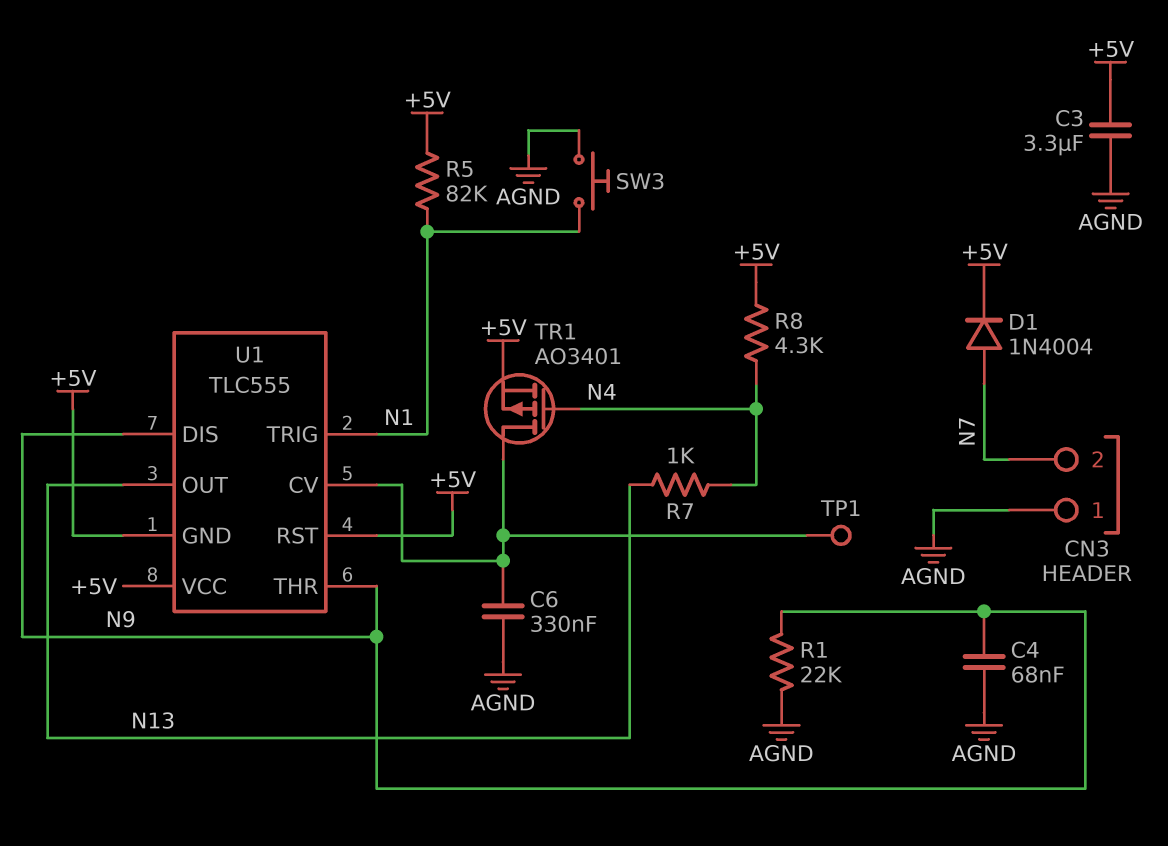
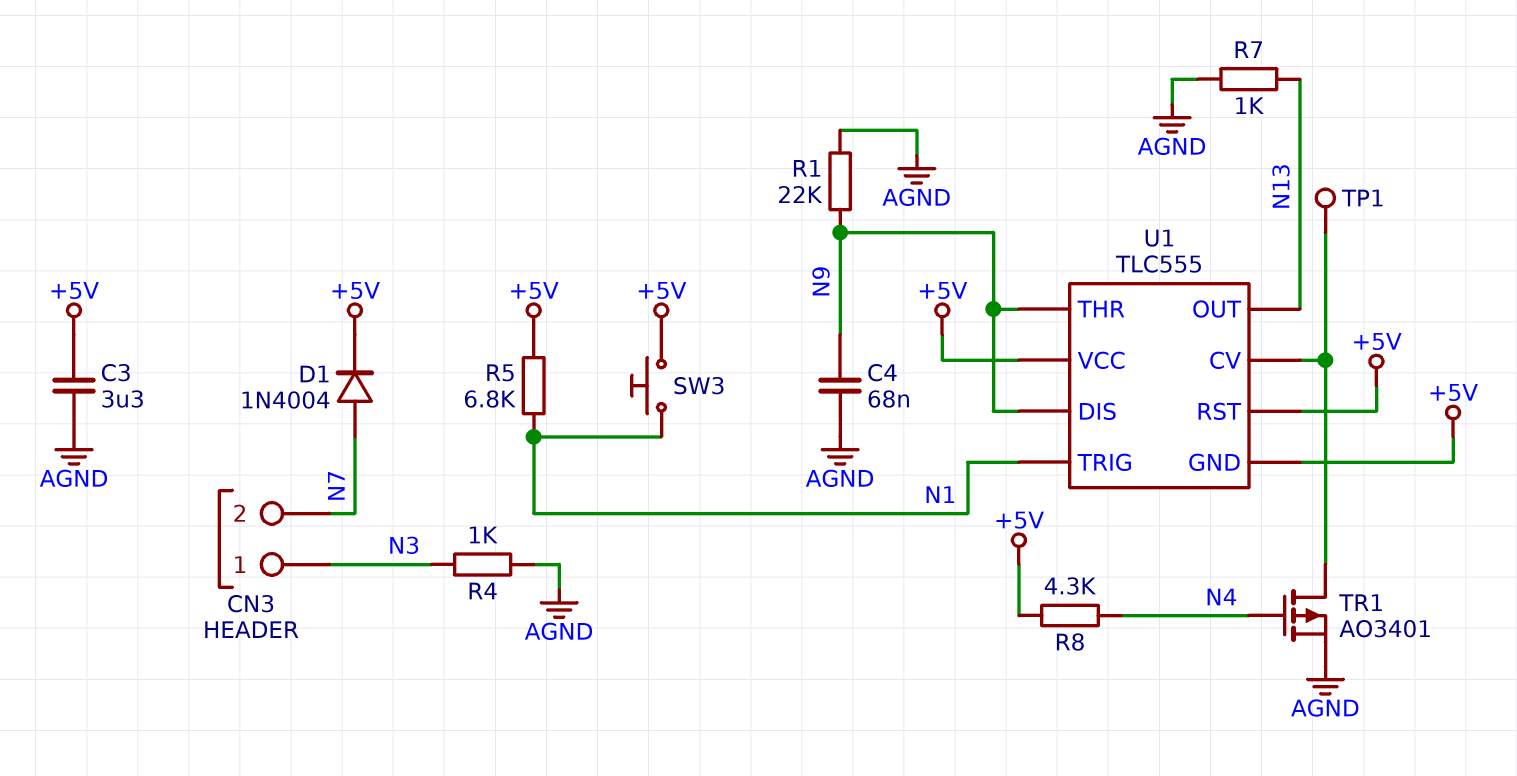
C6: 330nF (AGND, U1/CV) -> none
CN3 pin 1: AGND -> N3
R4: none -> 1k (AGND, N3)
R5: 82k (+5V, N1) -> 6.8k (+5V, N1)
R7: 1k (N4, N13) -> 1k (AGND, N13)
SW3: button (AGND, N1) -> button (+5V, N1)
TR1: PMOS AO3401 (G N4, D U1/CV, S +5V) -> PMOS AO3401 (G N4, D U1/CV, S AGND)

